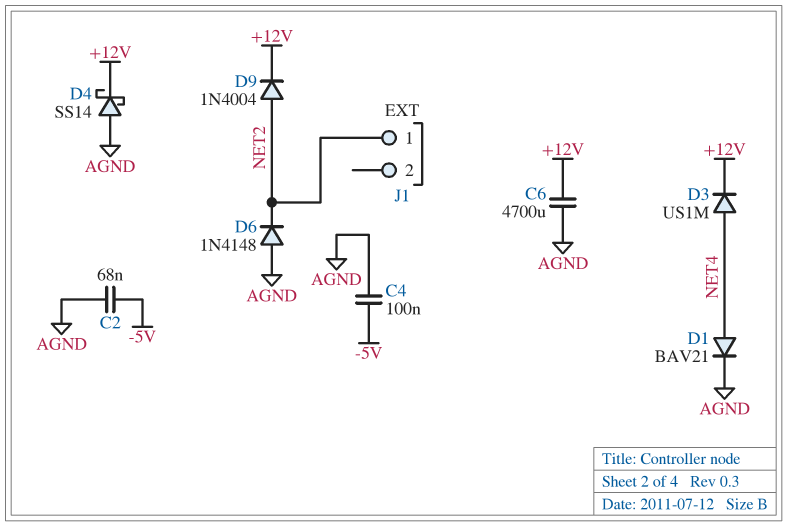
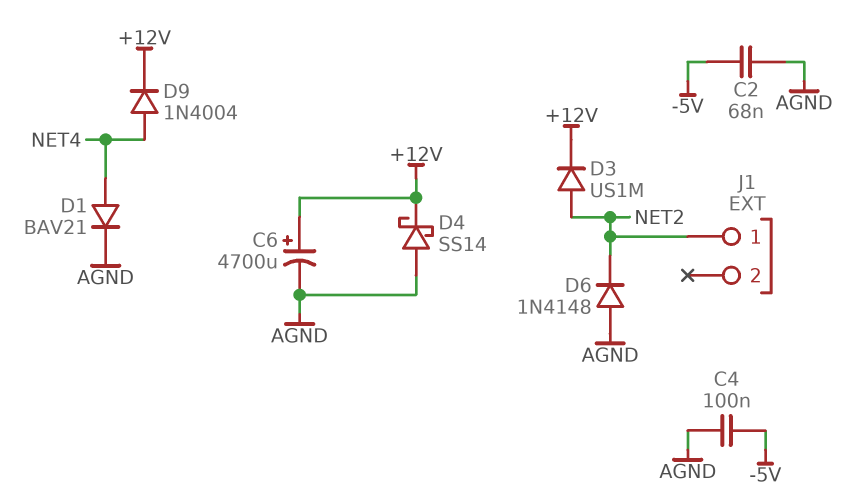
C6: 4700uF (+12V, AGND) -> 4700uF (plus +12V, minus AGND)
D3: diode US1M (A NET4, K +12V) -> diode US1M (A NET2, K +12V)
D9: diode 1N4004 (A NET2, K +12V) -> diode 1N4004 (A NET4, K +12V)

